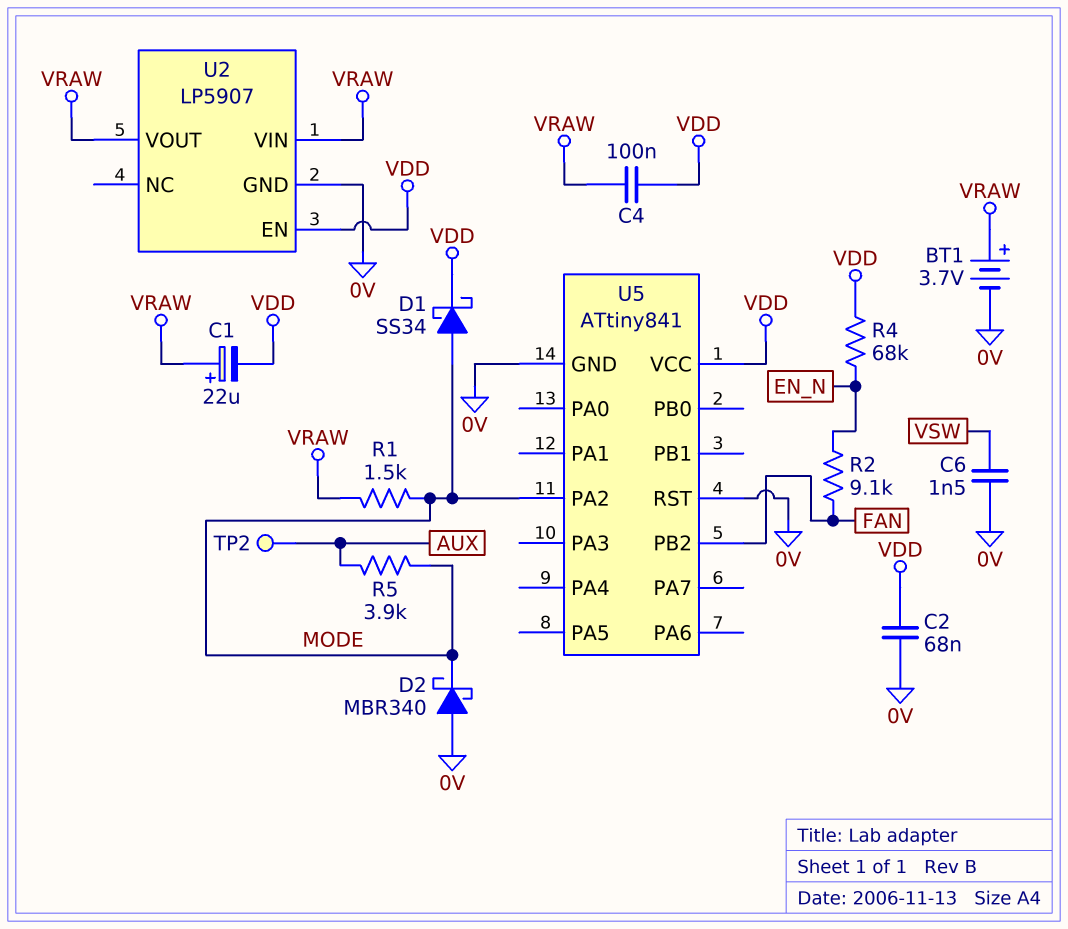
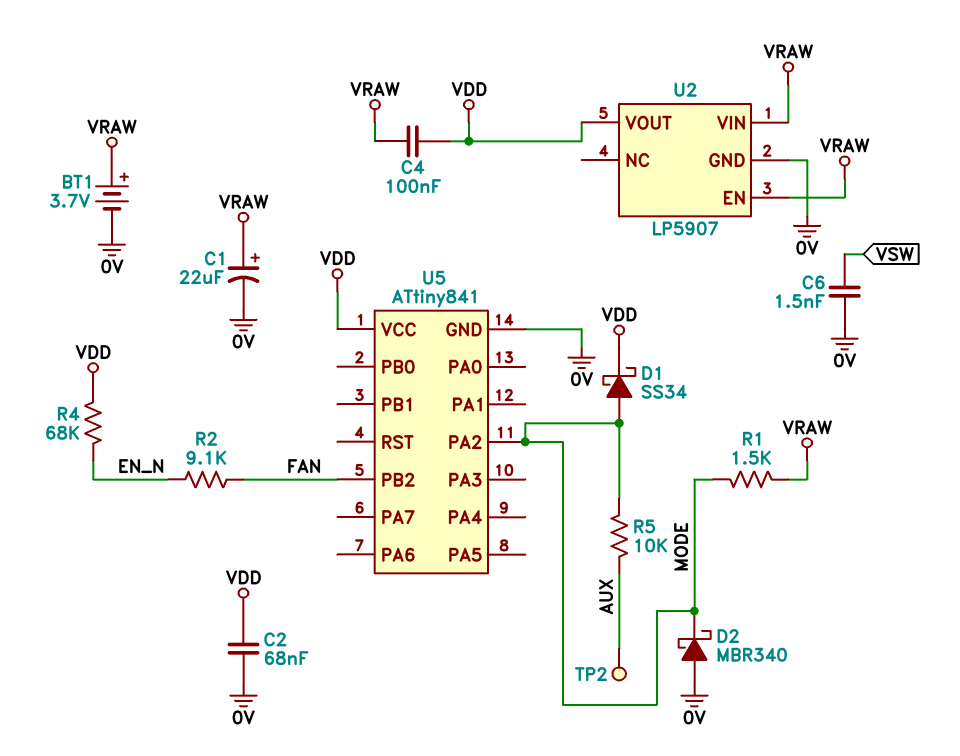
C1: 22uF (plus VRAW, minus VDD) -> 22uF (plus VRAW, minus 0V)
R5: 3.9k (AUX, MODE) -> 10k (AUX, MODE)
U2 pin EN: VDD -> VRAW
U2 pin VOUT: VRAW -> VDD
U5 pin RST: 0V -> none

